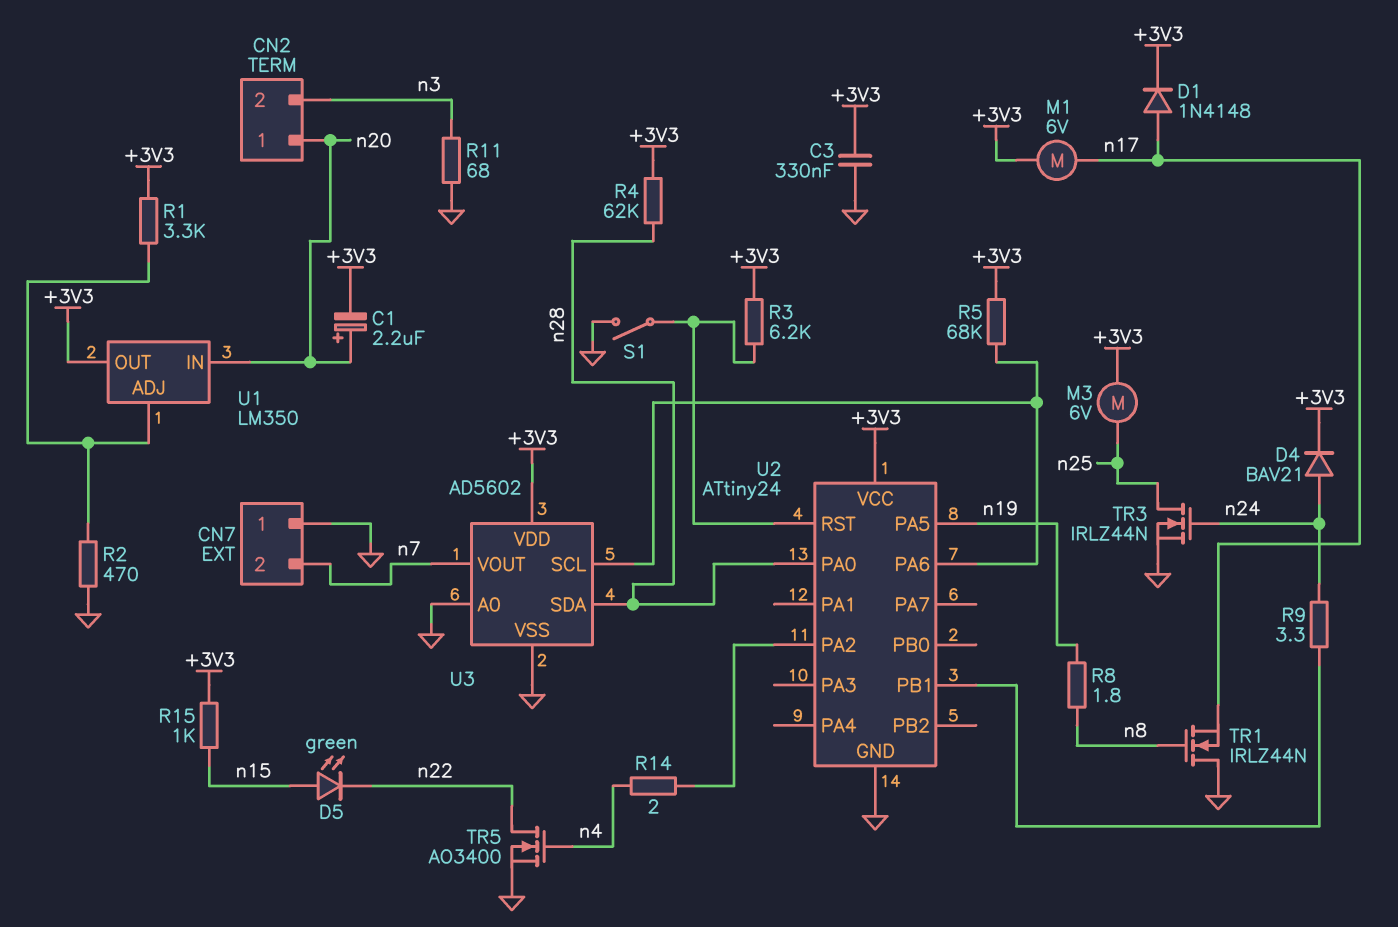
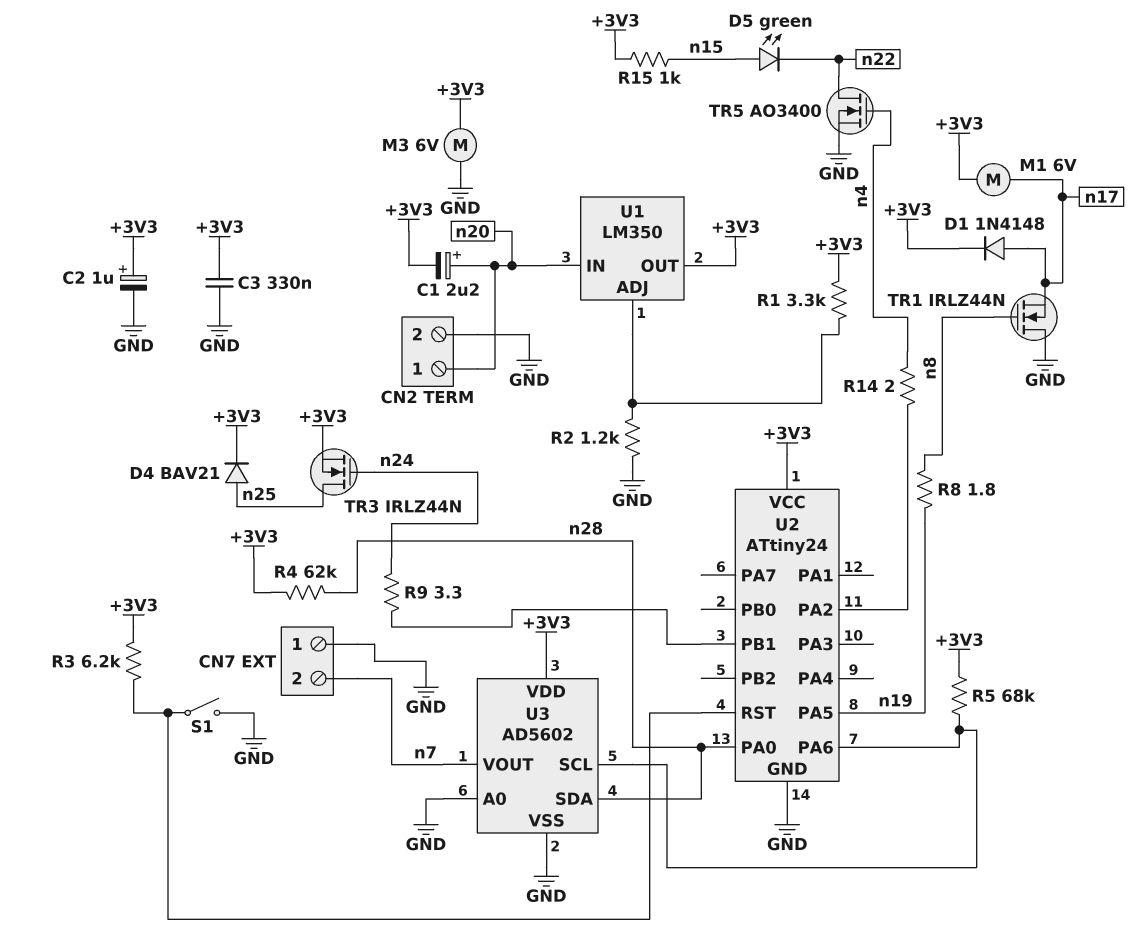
C2: none -> 1uF (plus +3V3, minus GND)
CN2 pin 2: n3 -> GND
D4: diode BAV21 (A n24, K +3V3) -> diode BAV21 (A n25, K +3V3)
M3: motor 6V (+3V3, n25) -> motor 6V (+3V3, GND)
R2: 470 (GND, U1/ADJ) -> 1.2k (GND, U1/ADJ)
R11: 68 (GND, n3) -> none
TR3: NMOS IRLZ44N (G n24, D n25, S GND) -> NMOS IRLZ44N (G n24, D n25, S +3V3)

